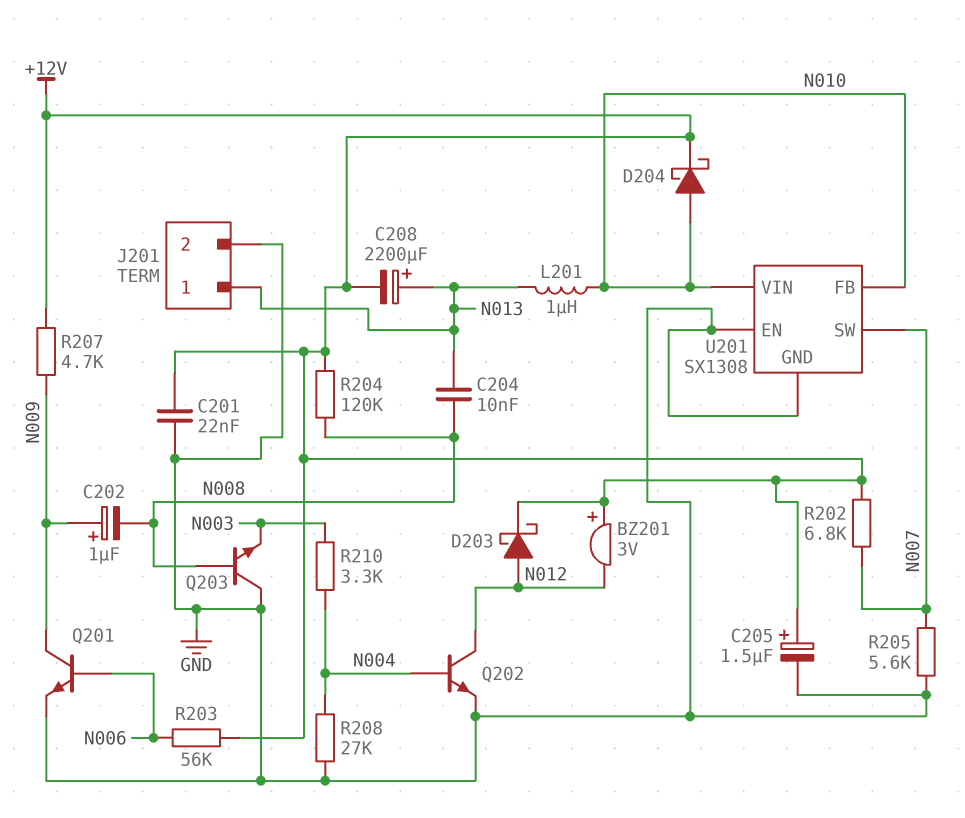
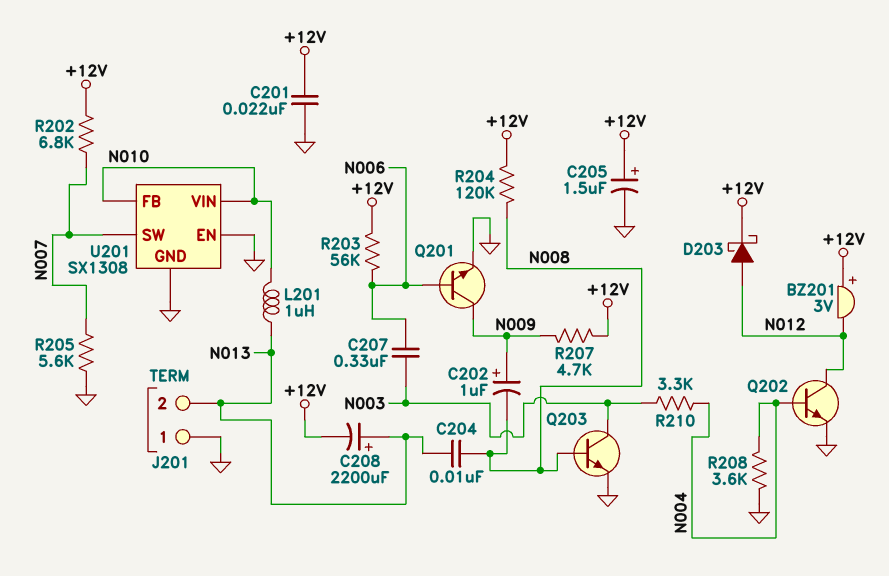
C207: none -> 330nF (N003, N006)
D204: schottky (A N010, K +12V) -> none
J201 pin 1: N013 -> GND
J201 pin 2: GND -> N013
Q203: NPN (B N008, C GND, E N003) -> NPN (B N008, C N003, E GND)
R208: 27k (GND, N004) -> 3.6k (GND, N004)

